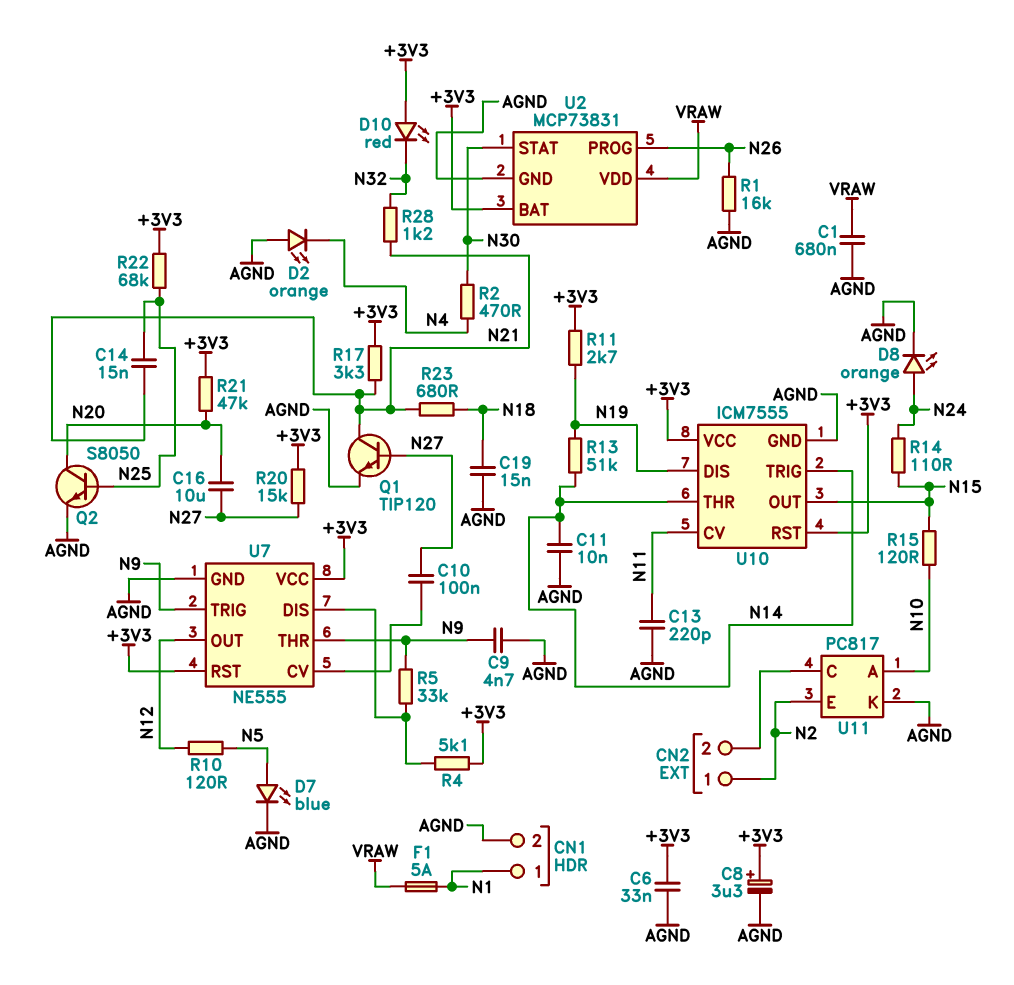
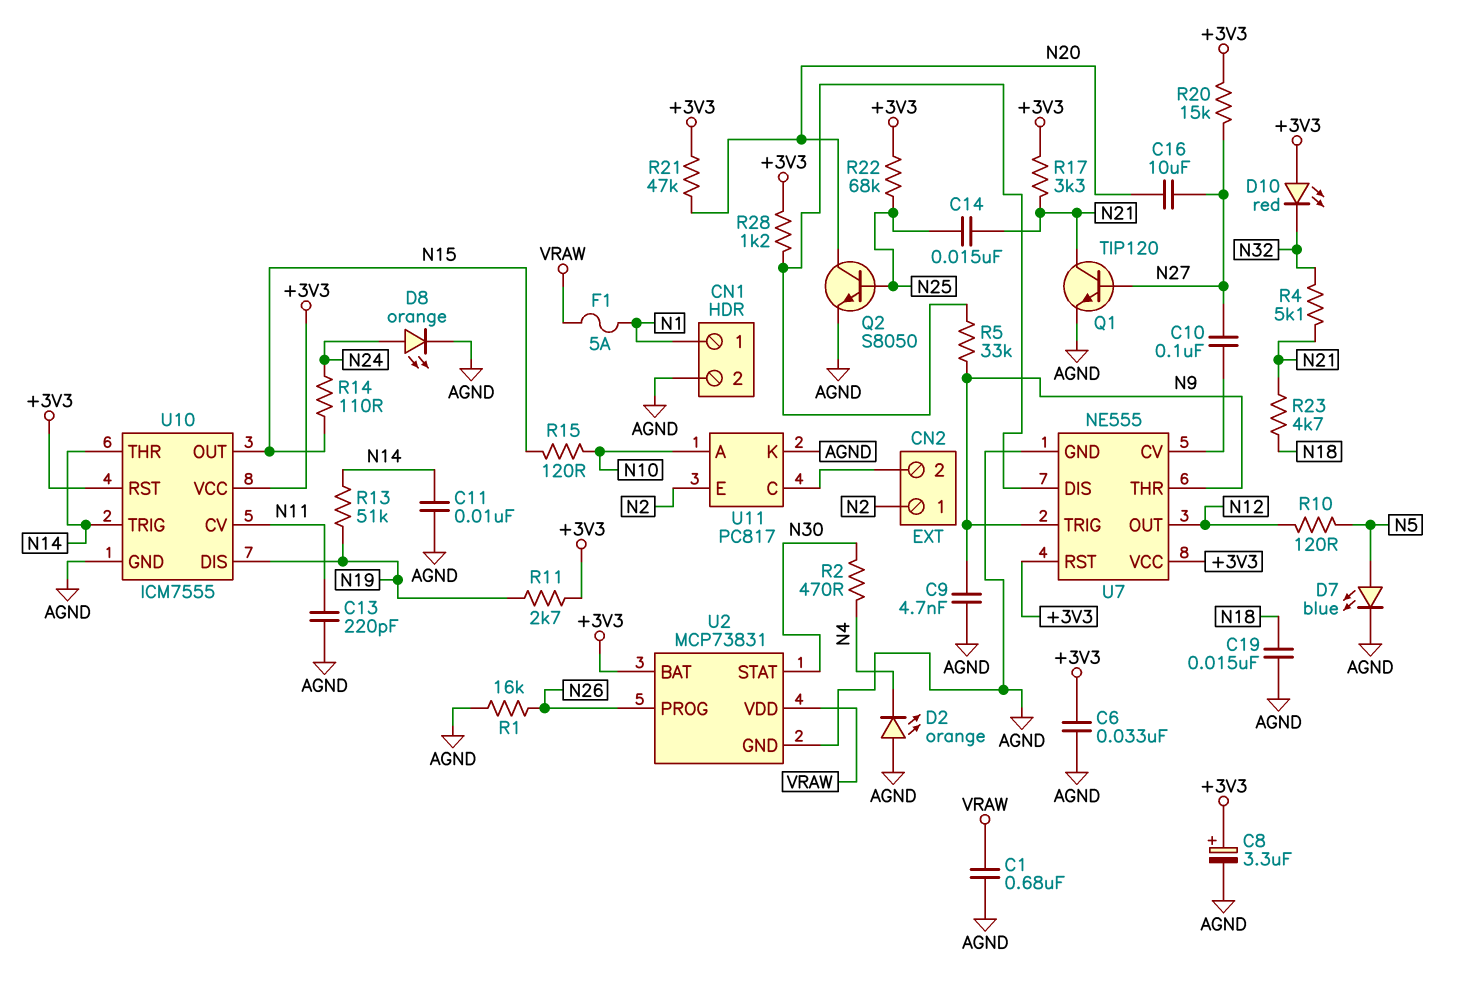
R4: 5.1k (+3V3, U7/DIS) -> 5.1k (N21, N32)
R23: 680 (N18, N21) -> 4.7k (N18, N21)
R28: 1.2k (N21, N32) -> 1.2k (+3V3, U7/DIS)

